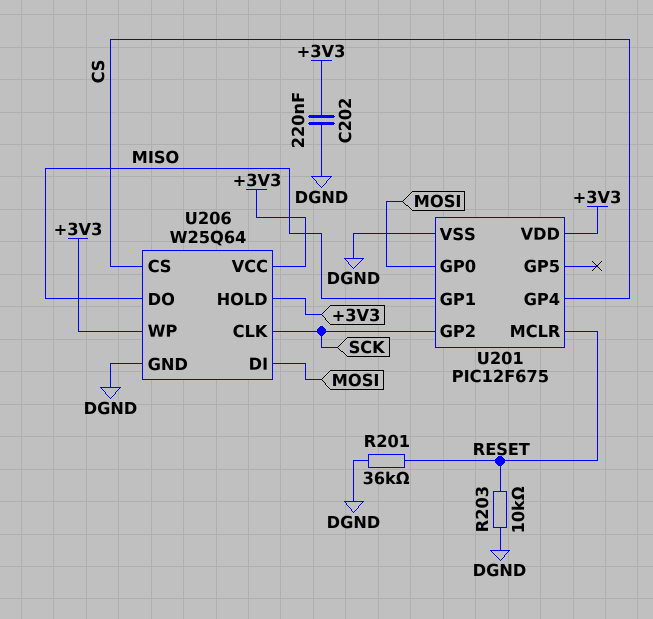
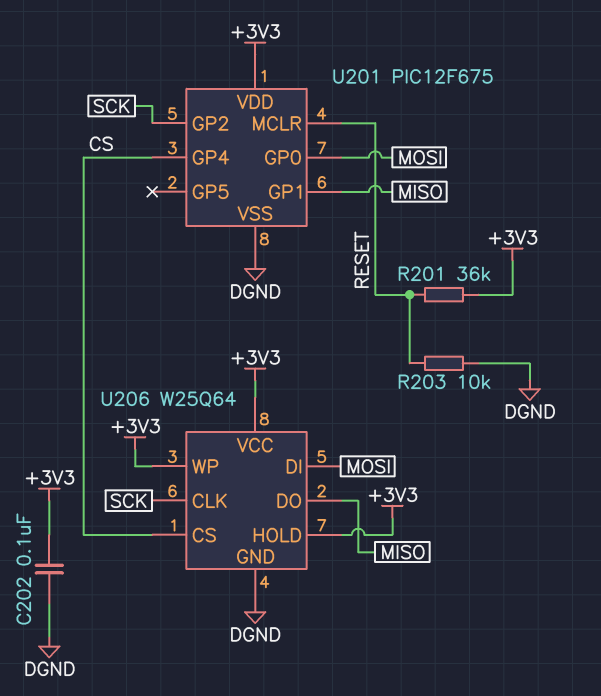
C202: 220nF (+3V3, DGND) -> 100nF (+3V3, DGND)
R201: 36k (DGND, RESET) -> 36k (+3V3, RESET)

